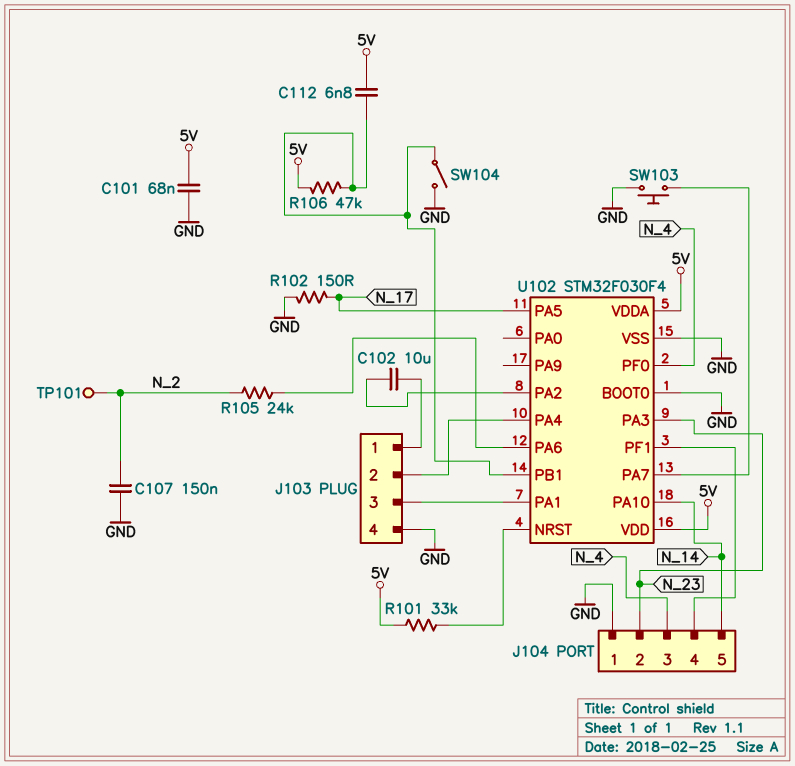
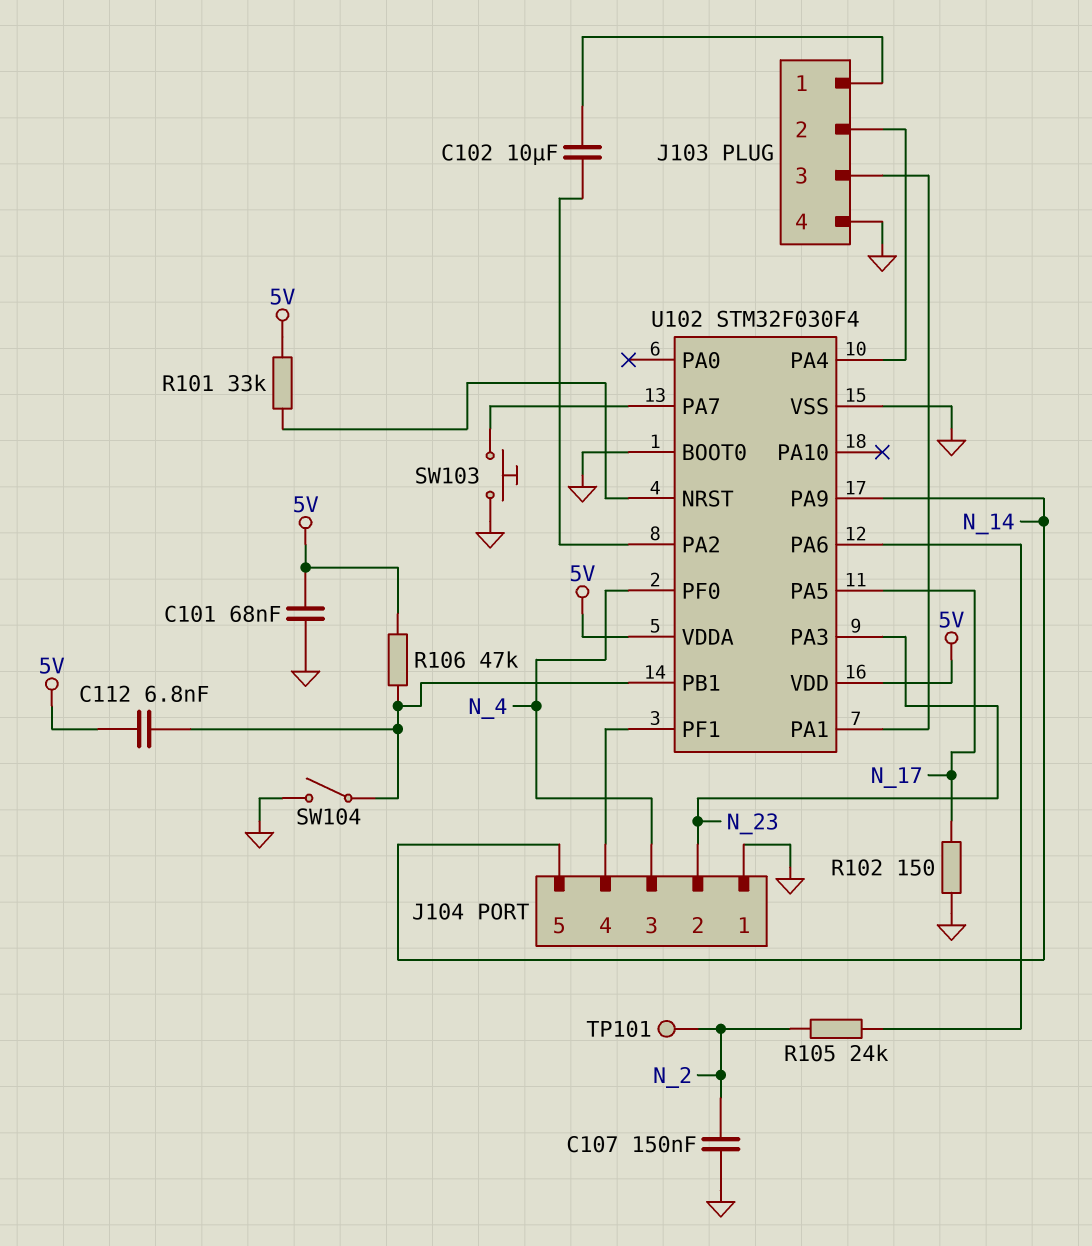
U102 pin PA9: none -> N_14
U102 pin PA10: N_14 -> none

